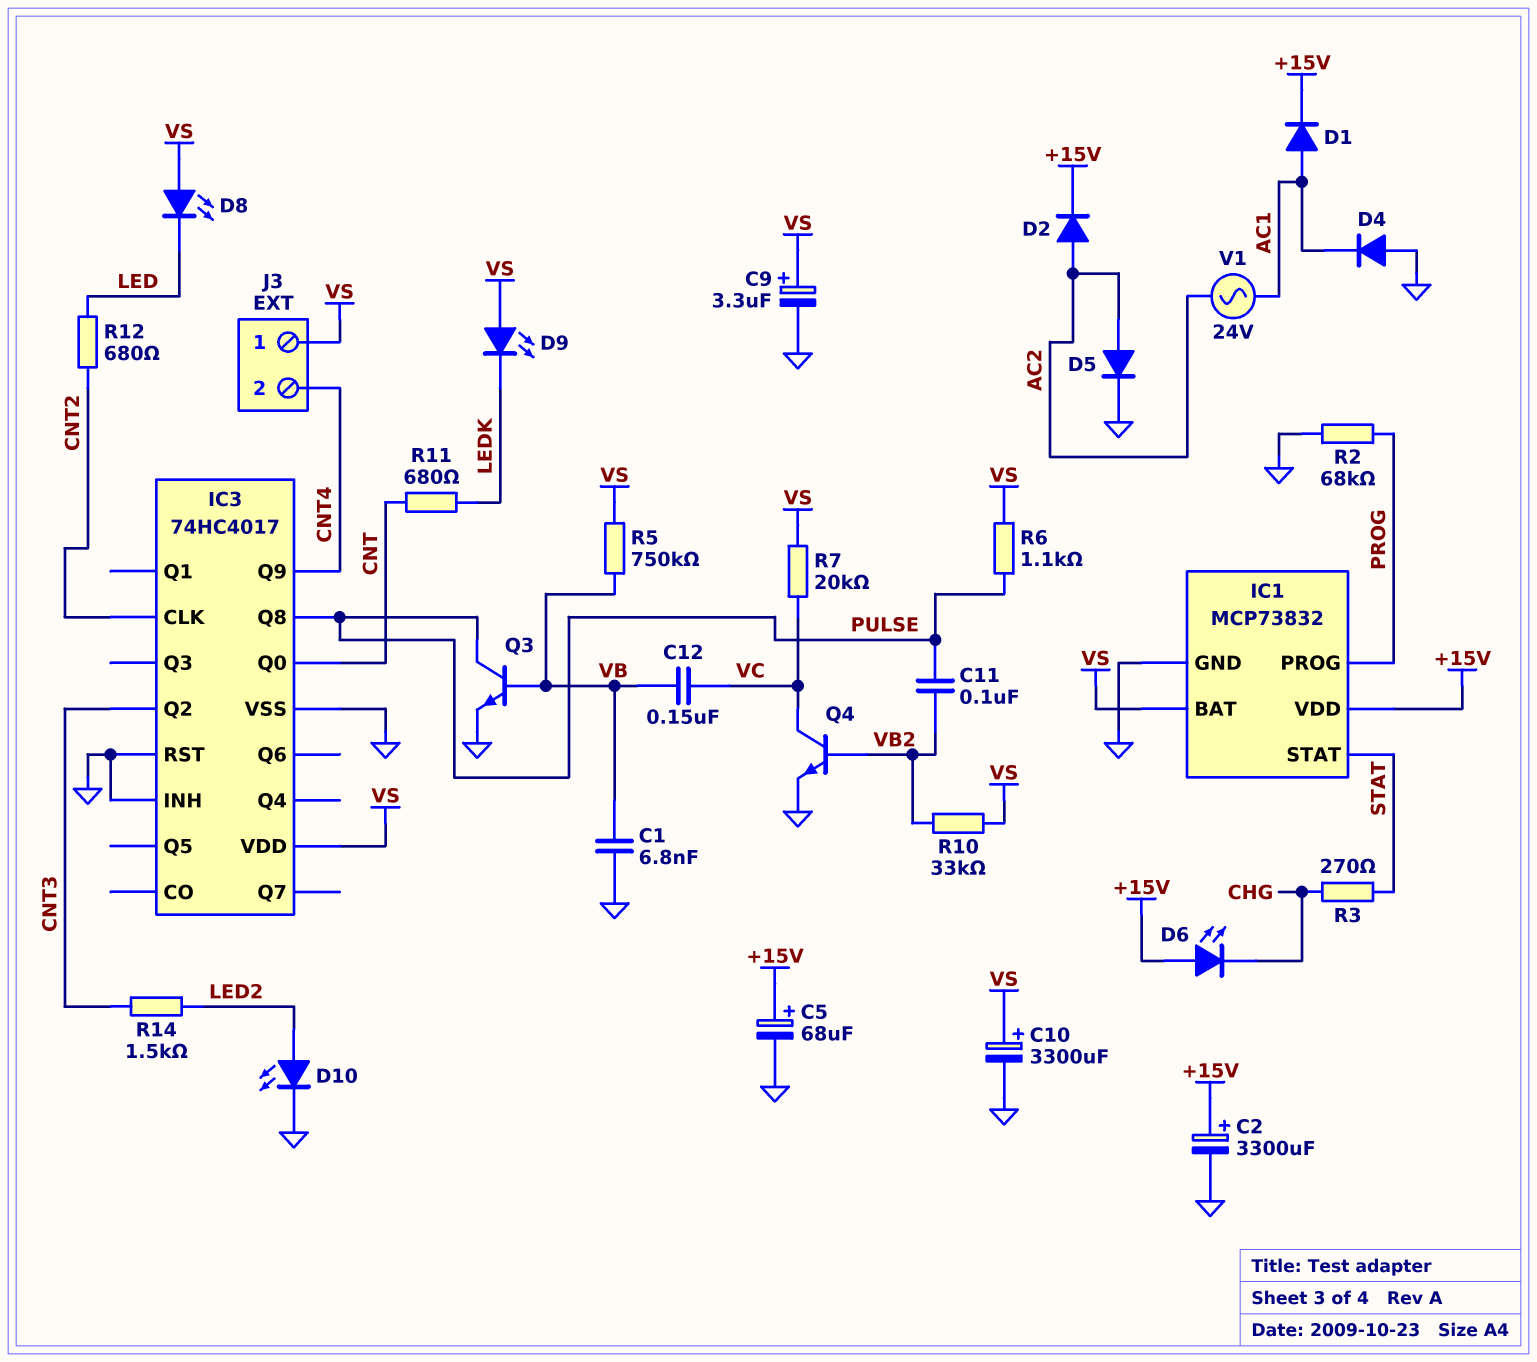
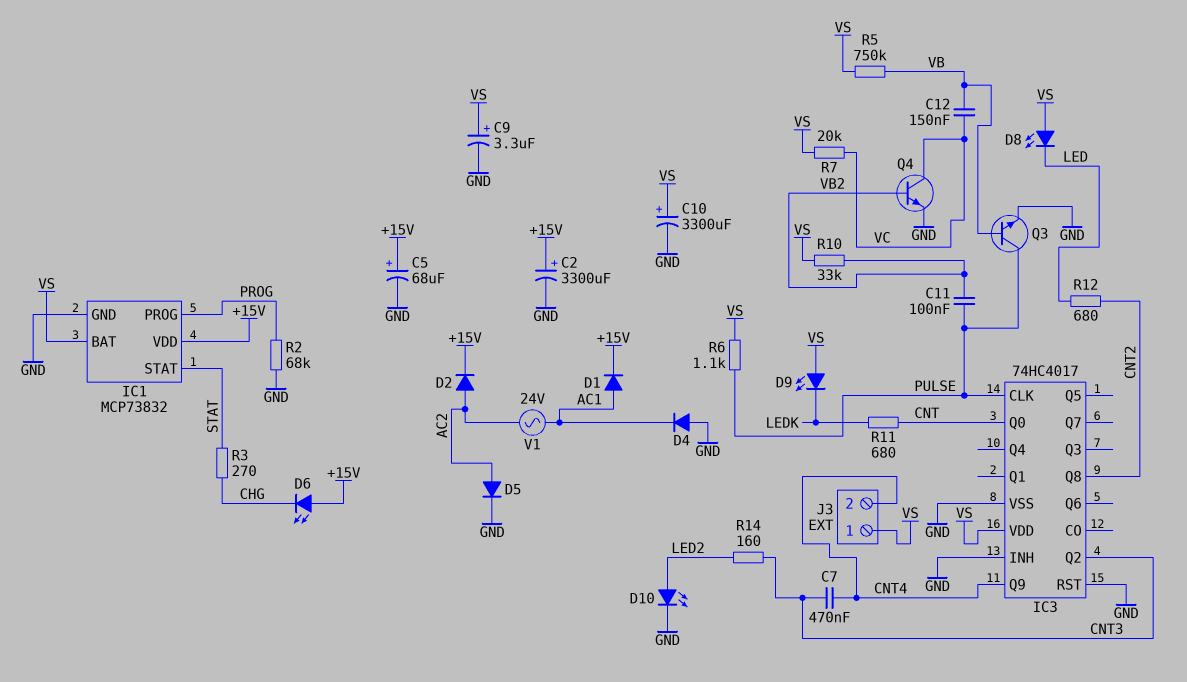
C1: 6.8nF (GND, VB) -> none
C7: none -> 470nF (CNT3, CNT4)
IC3 pin CLK: CNT2 -> PULSE
IC3 pin Q8: PULSE -> CNT2
R14: 1.5k (CNT3, LED2) -> 160 (CNT3, LED2)

